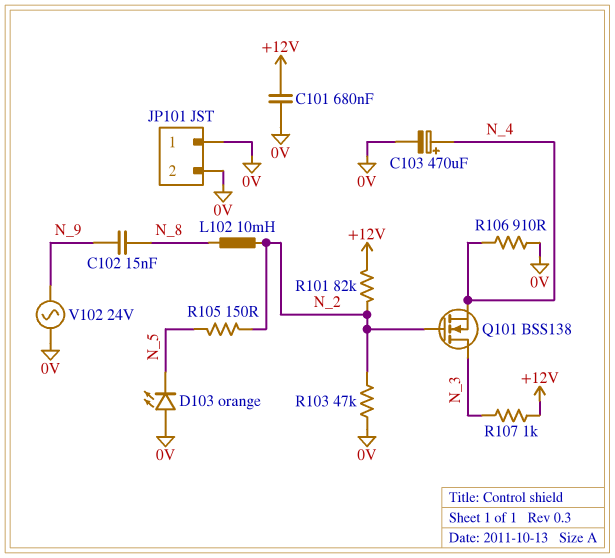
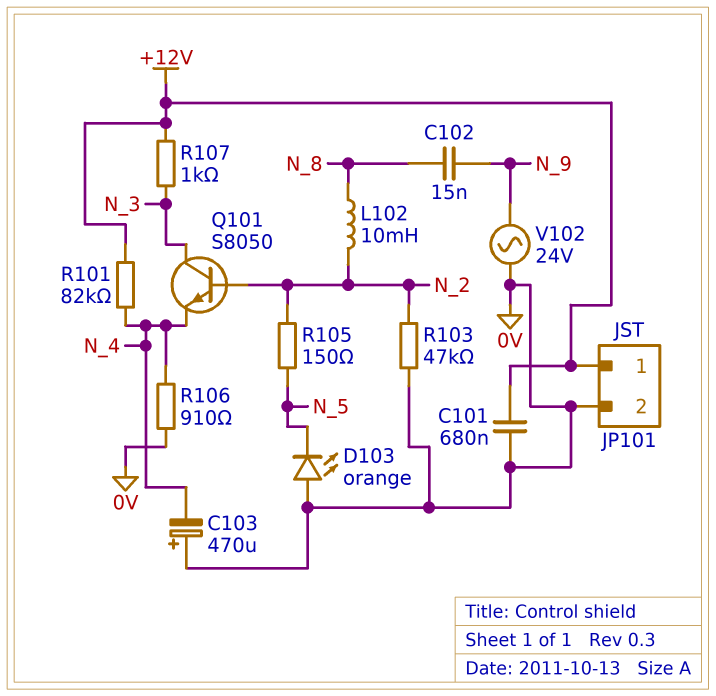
C103: 470uF (plus N_4, minus 0V) -> 470uF (plus 0V, minus N_4)
JP101 pin 1: 0V -> +12V
Q101: NMOS BSS138 (G N_2, D N_3, S N_4) -> NPN S8050 (B N_2, C N_3, E N_4)
R101: 82k (+12V, N_2) -> 82k (+12V, N_4)

